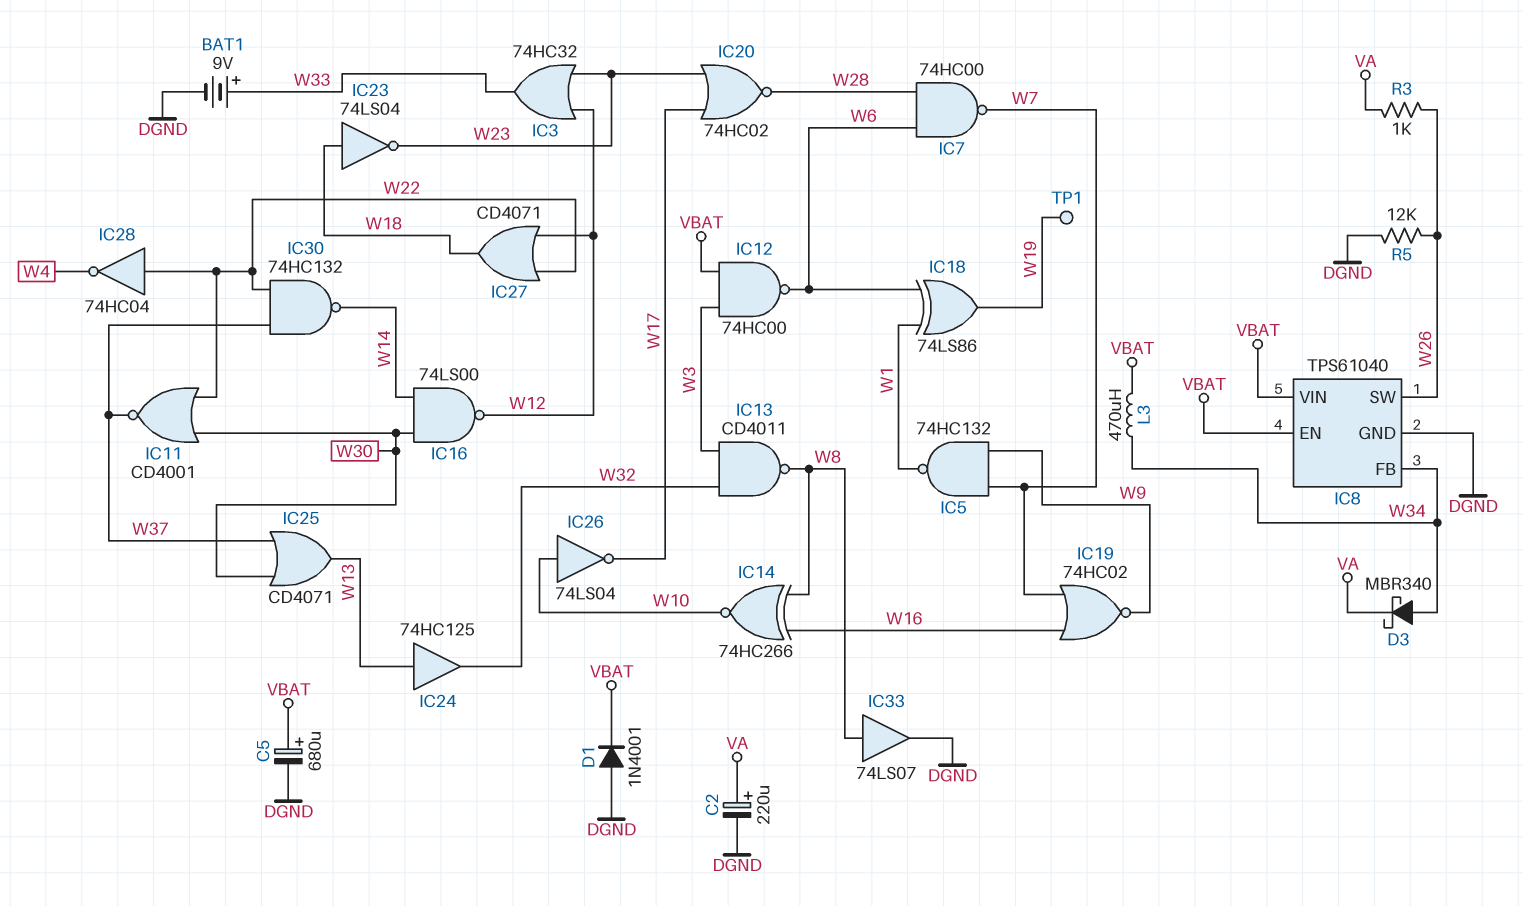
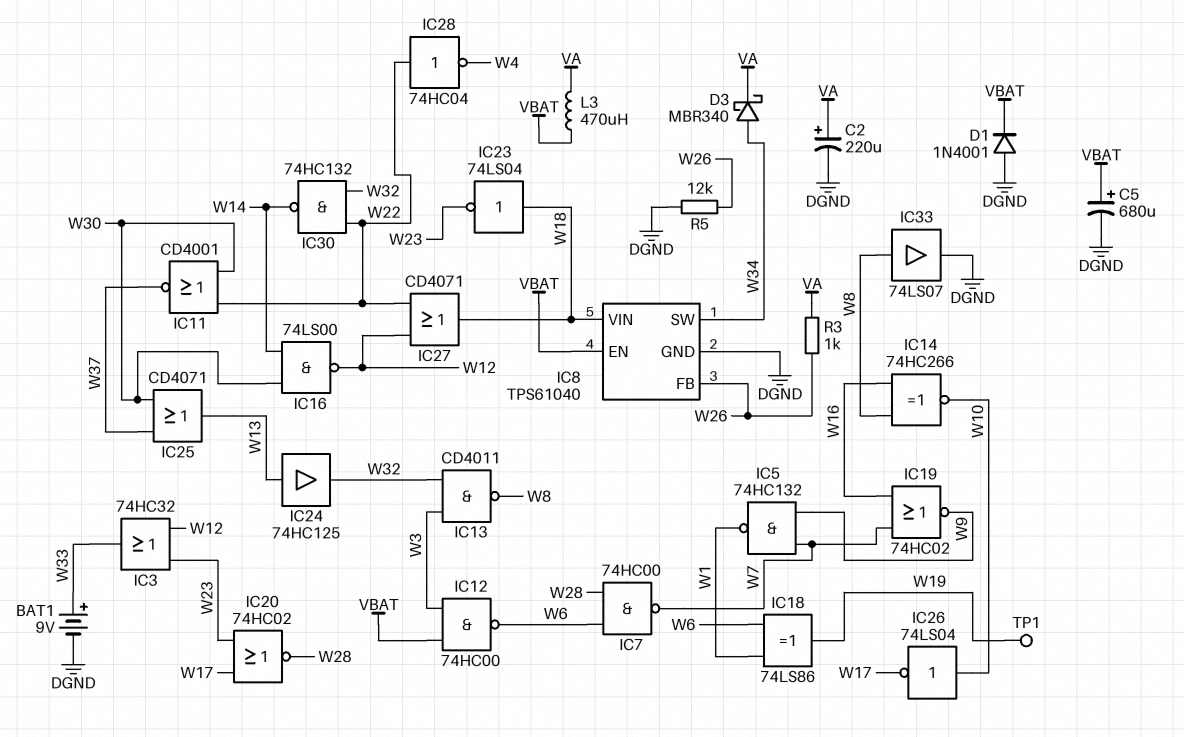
IC8 pin FB: W34 -> W26
IC8 pin SW: W26 -> W34
IC8 pin VIN: VBAT -> W18
IC30: NAND 74HC132 (in W22, in W37, out W14) -> NAND 74HC132 (in W22, in W32, out W14)
L3: 470uH (VBAT, W34) -> 470uH (VA, VBAT)

